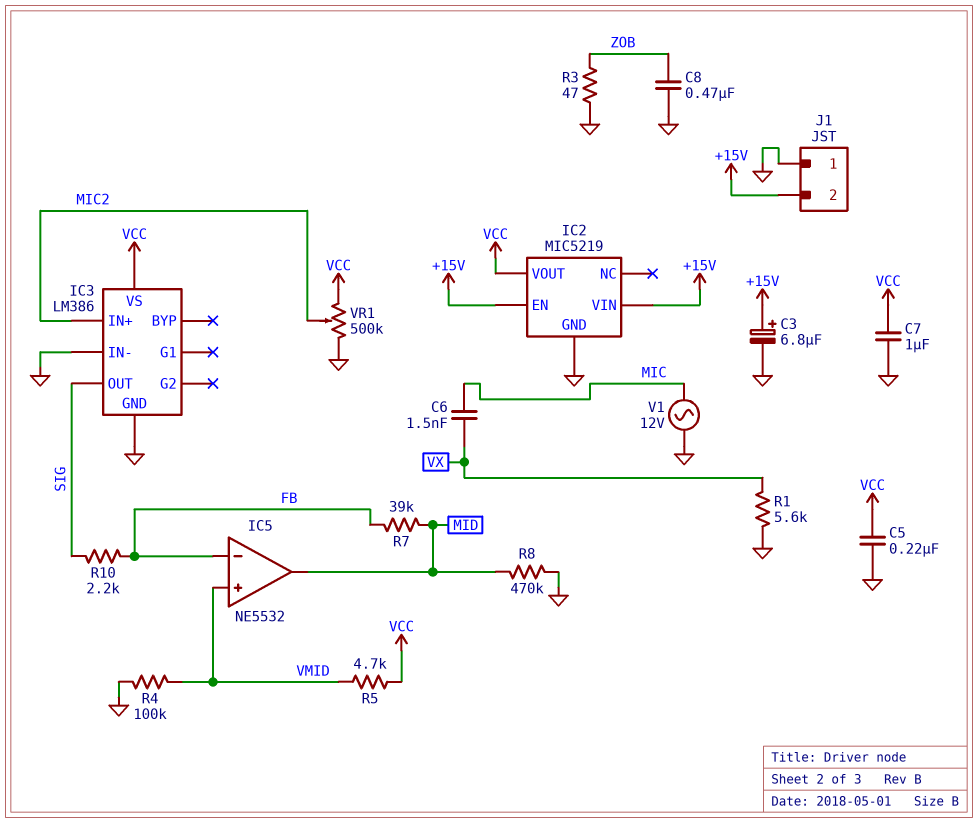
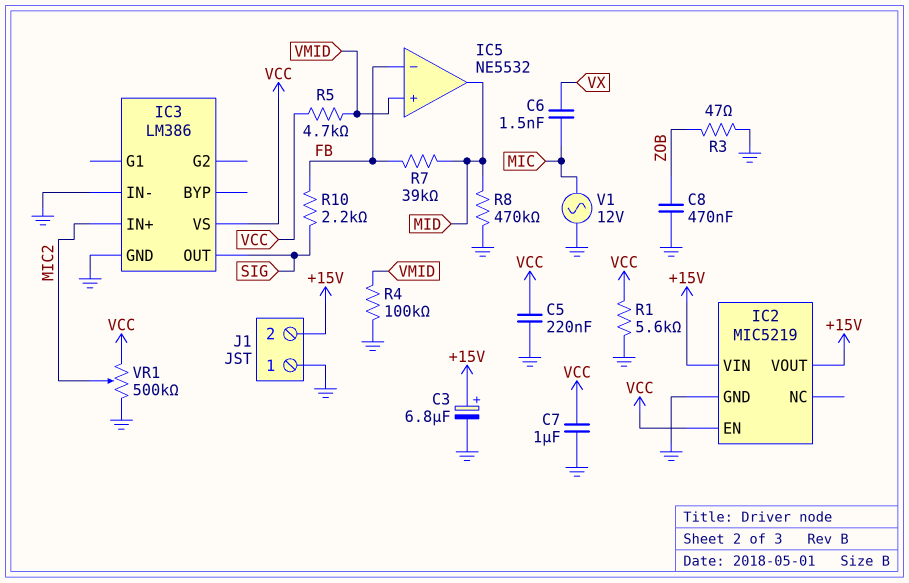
IC2 pin EN: +15V -> VCC
IC2 pin VOUT: VCC -> +15V
R1: 5.6k (GND, VX) -> 5.6k (GND, VCC)

